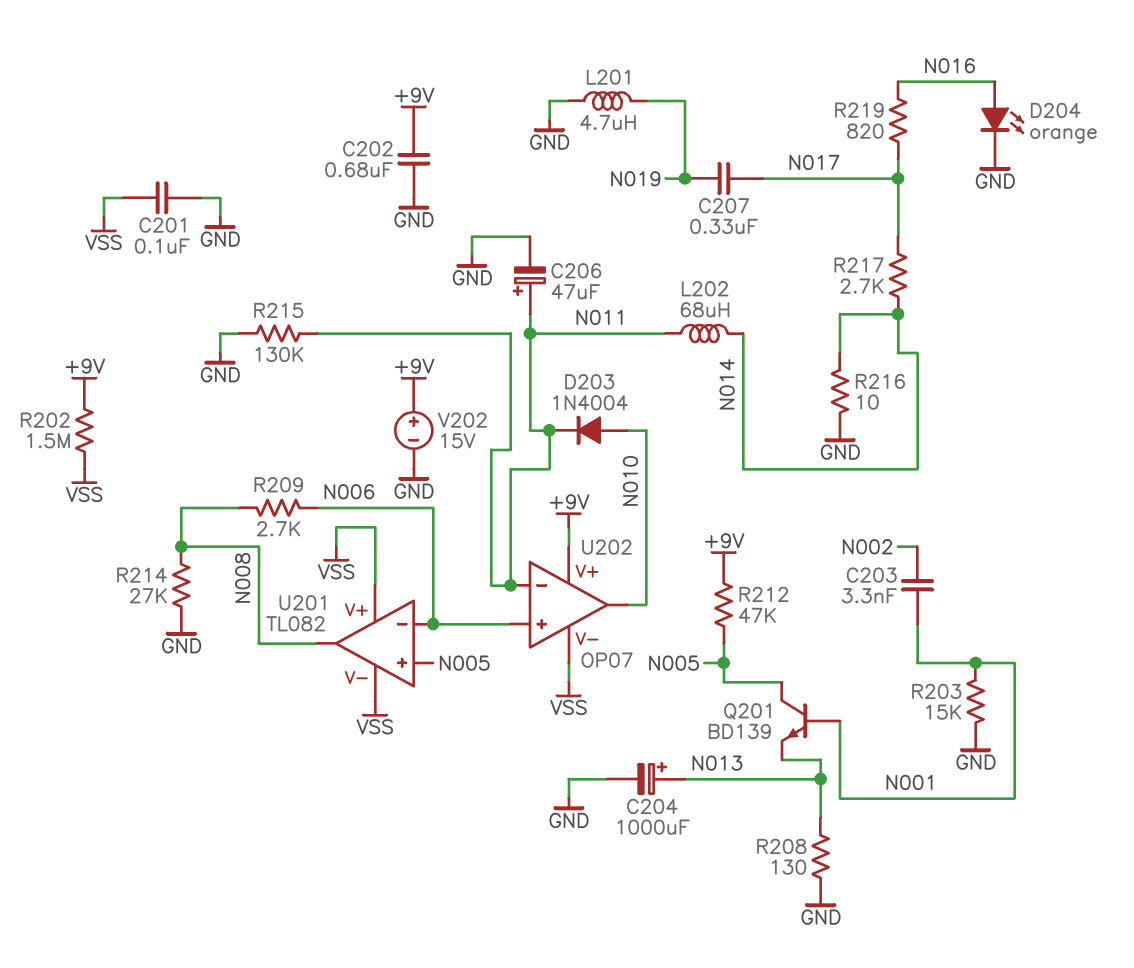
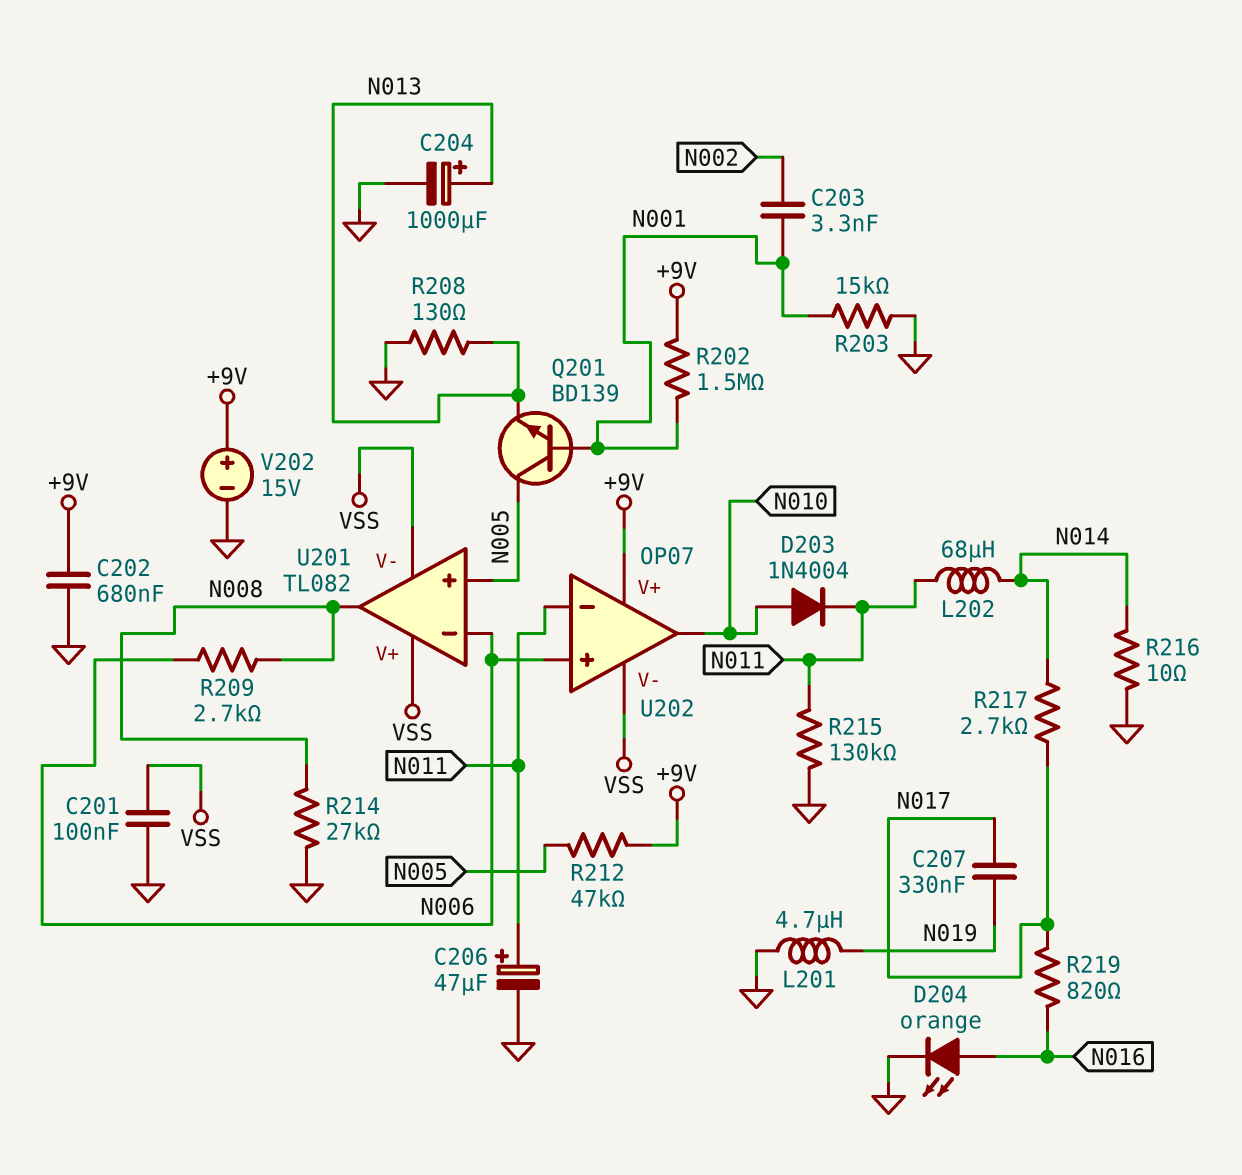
R202: 1.5M (+9V, VSS) -> 1.5M (+9V, N001)

